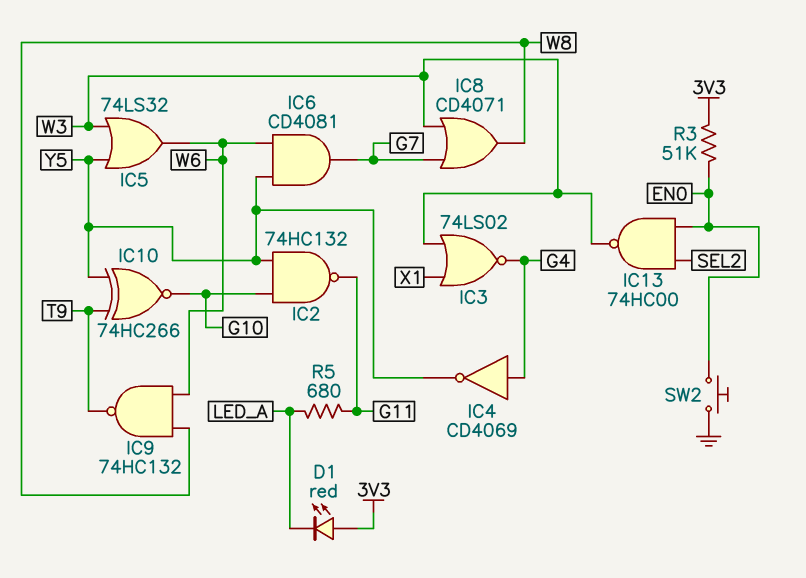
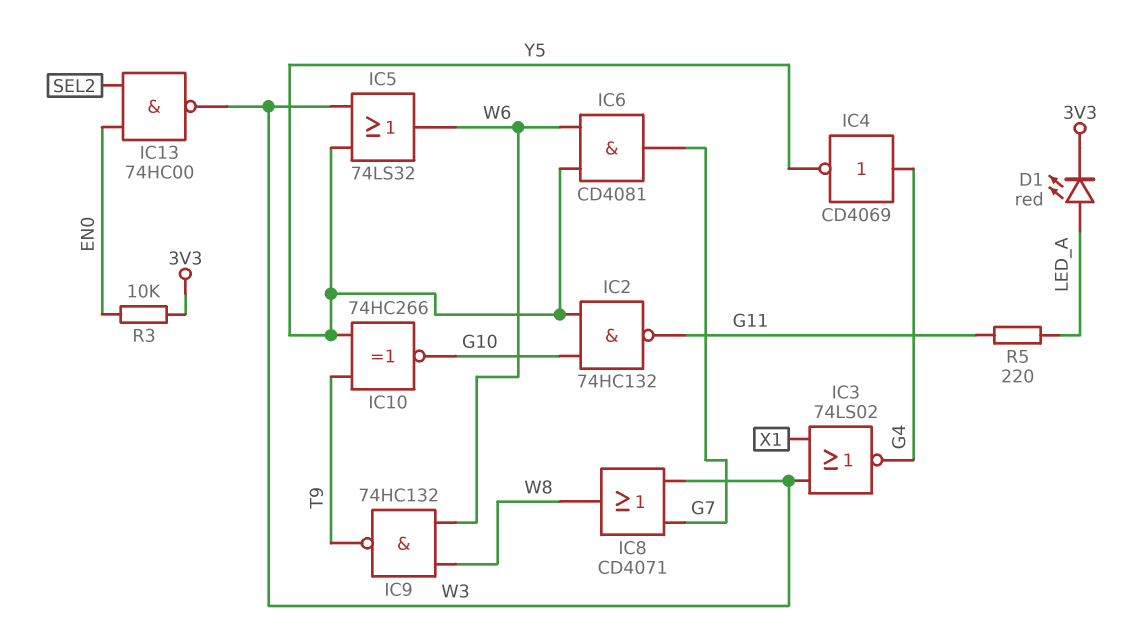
D1: LED red (A 3V3, K LED_A) -> LED red (A LED_A, K 3V3)
R3: 51k (3V3, EN0) -> 10k (3V3, EN0)
R5: 680 (G11, LED_A) -> 220 (G11, LED_A)
SW2: button (EN0, GND) -> none

